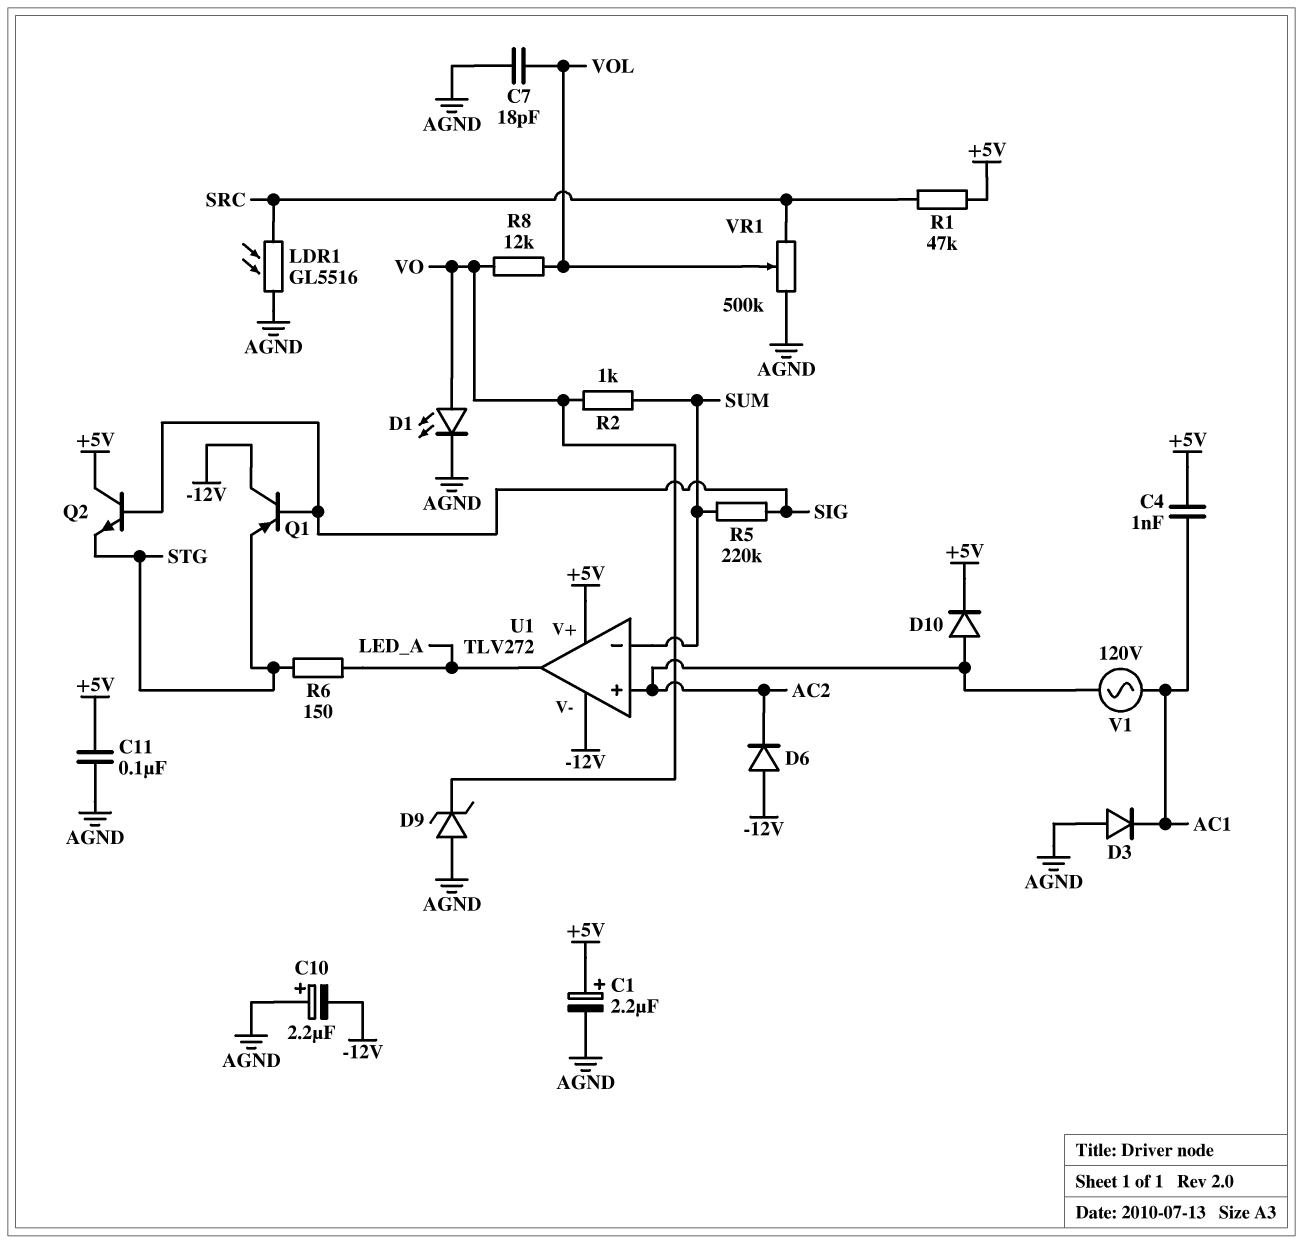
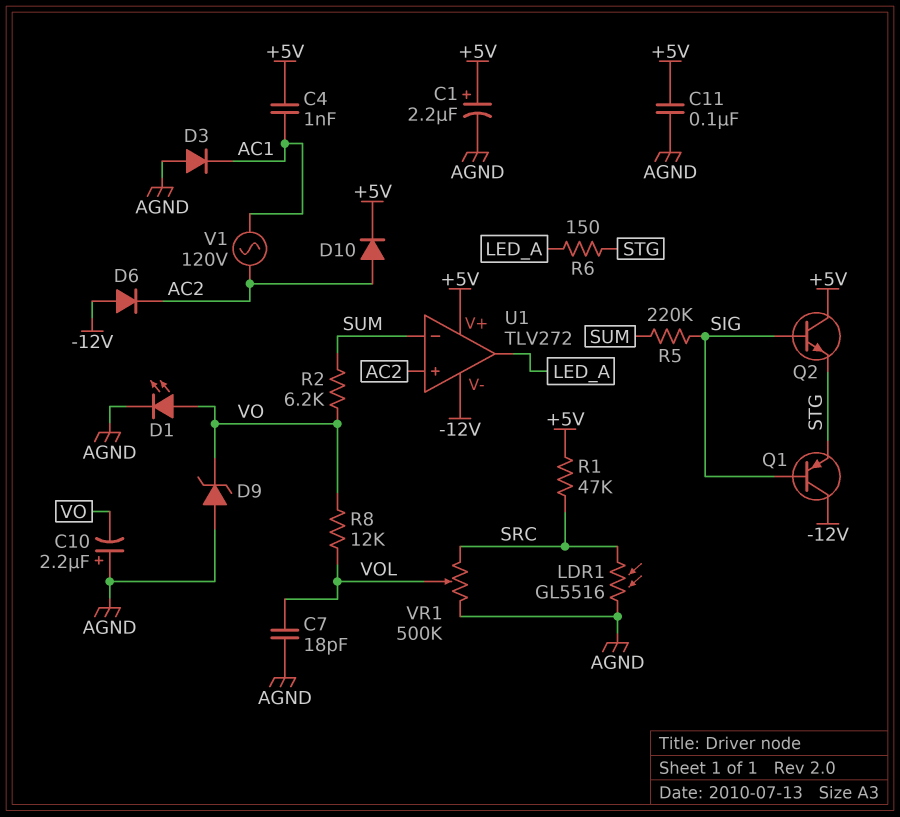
C10: 2.2uF (plus AGND, minus -12V) -> 2.2uF (plus AGND, minus VO)
R2: 1k (SUM, VO) -> 6.2k (SUM, VO)

